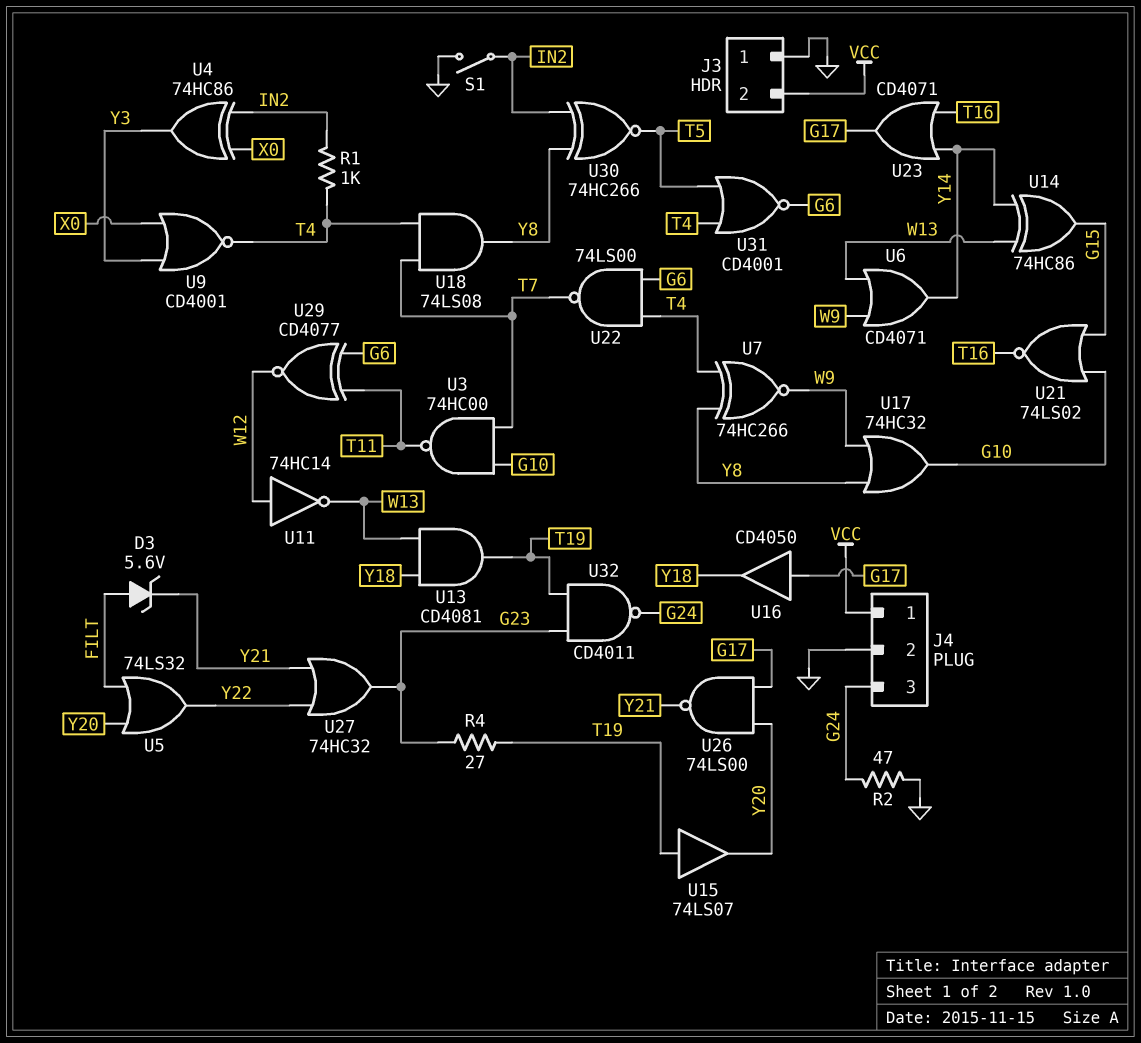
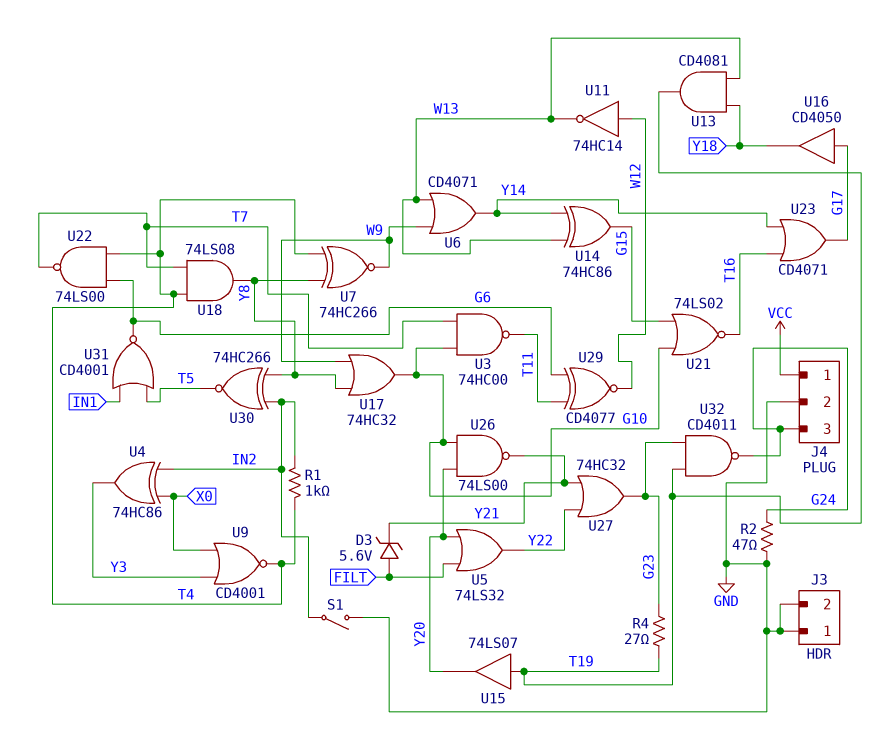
J3 pin 2: VCC -> GND
U26: NAND 74LS00 (in G17, in Y20, out Y21) -> NAND 74LS00 (in G10, in Y20, out Y21)
U31: NOR CD4001 (in T4, in T5, out G6) -> NOR CD4001 (in IN1, in T5, out G6)

